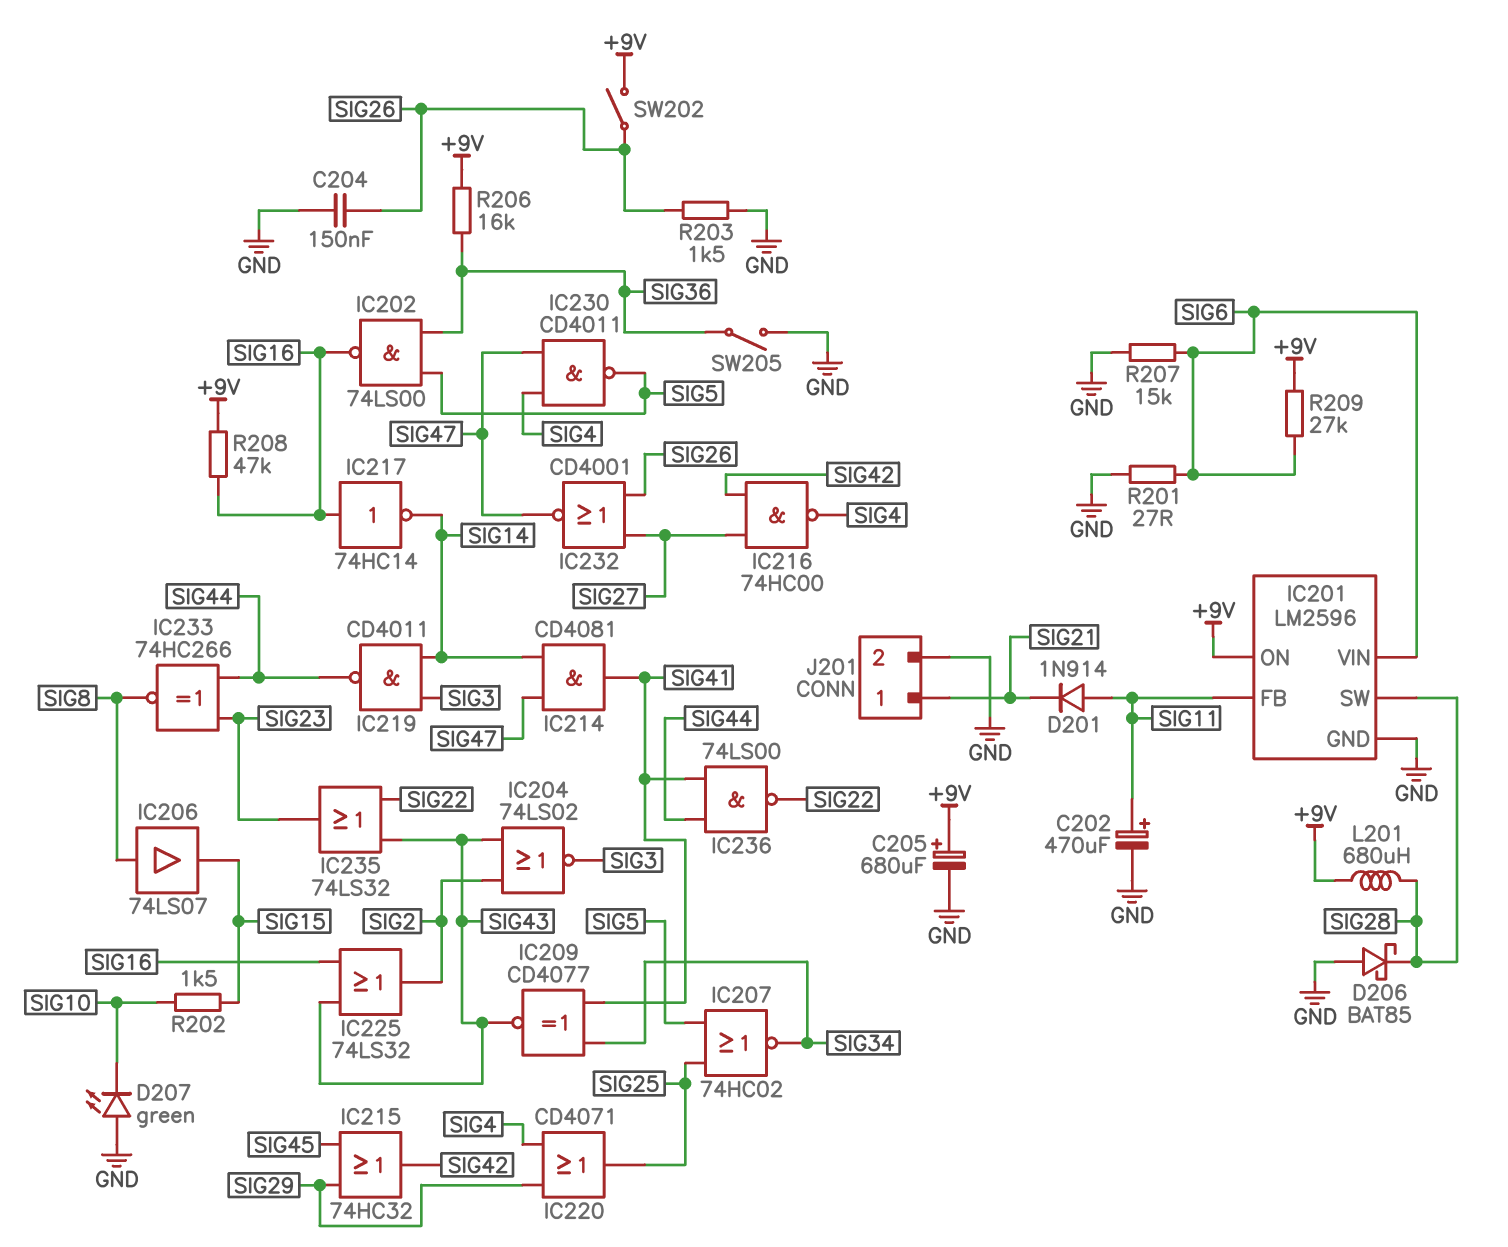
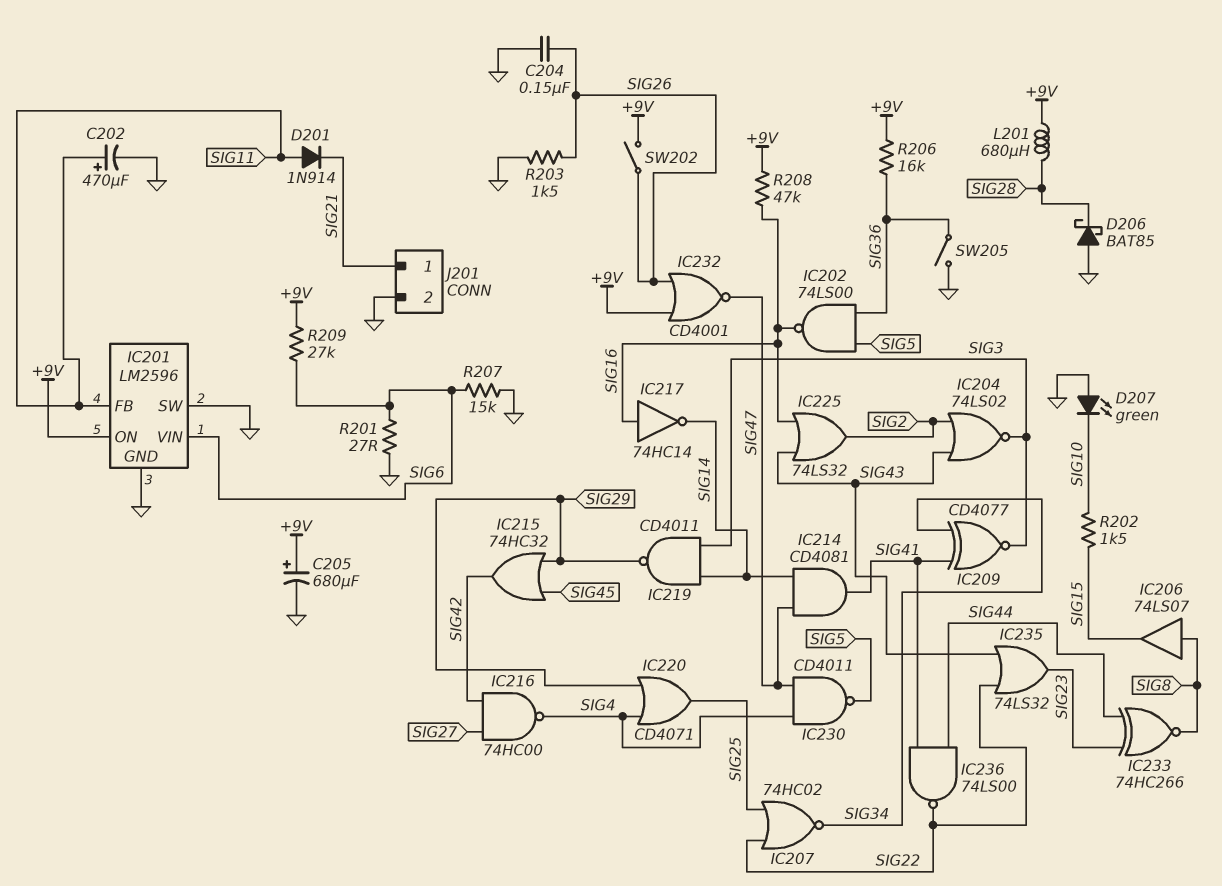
IC201 pin SW: SIG28 -> GND
IC207: NOR 74HC02 (in SIG5, in SIG25, out SIG34) -> NOR 74HC02 (in SIG22, in SIG25, out SIG34)
IC209: XNOR CD4077 (in SIG34, in SIG41, out SIG43) -> XNOR CD4077 (in SIG34, in SIG41, out SIG3)
IC219: NAND CD4011 (in SIG3, in SIG14, out SIG44) -> NAND CD4011 (in SIG3, in SIG14, out SIG29)
IC232: NOR CD4001 (in SIG26, in SIG27, out SIG47) -> NOR CD4001 (in +9V, in SIG26, out SIG47)

